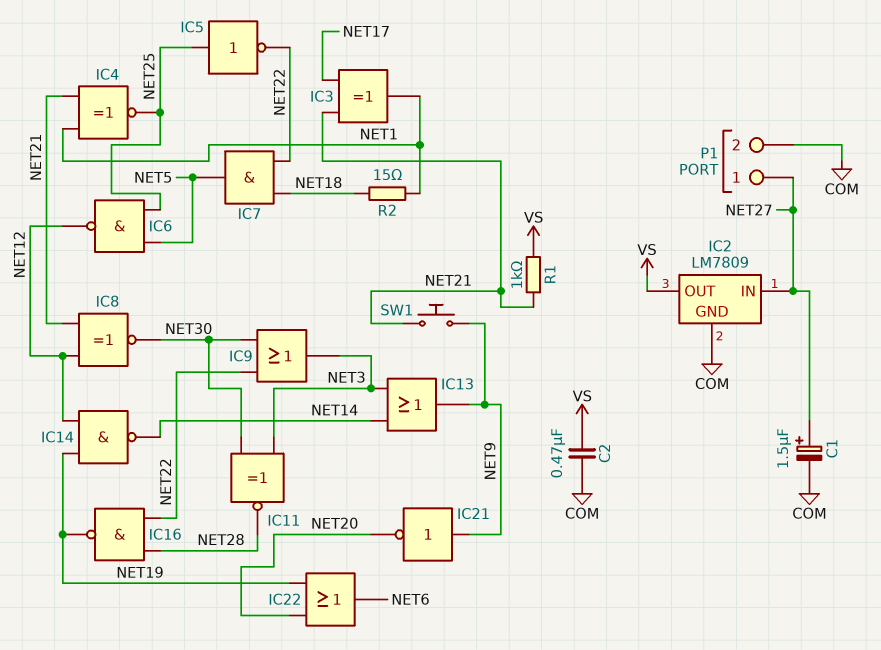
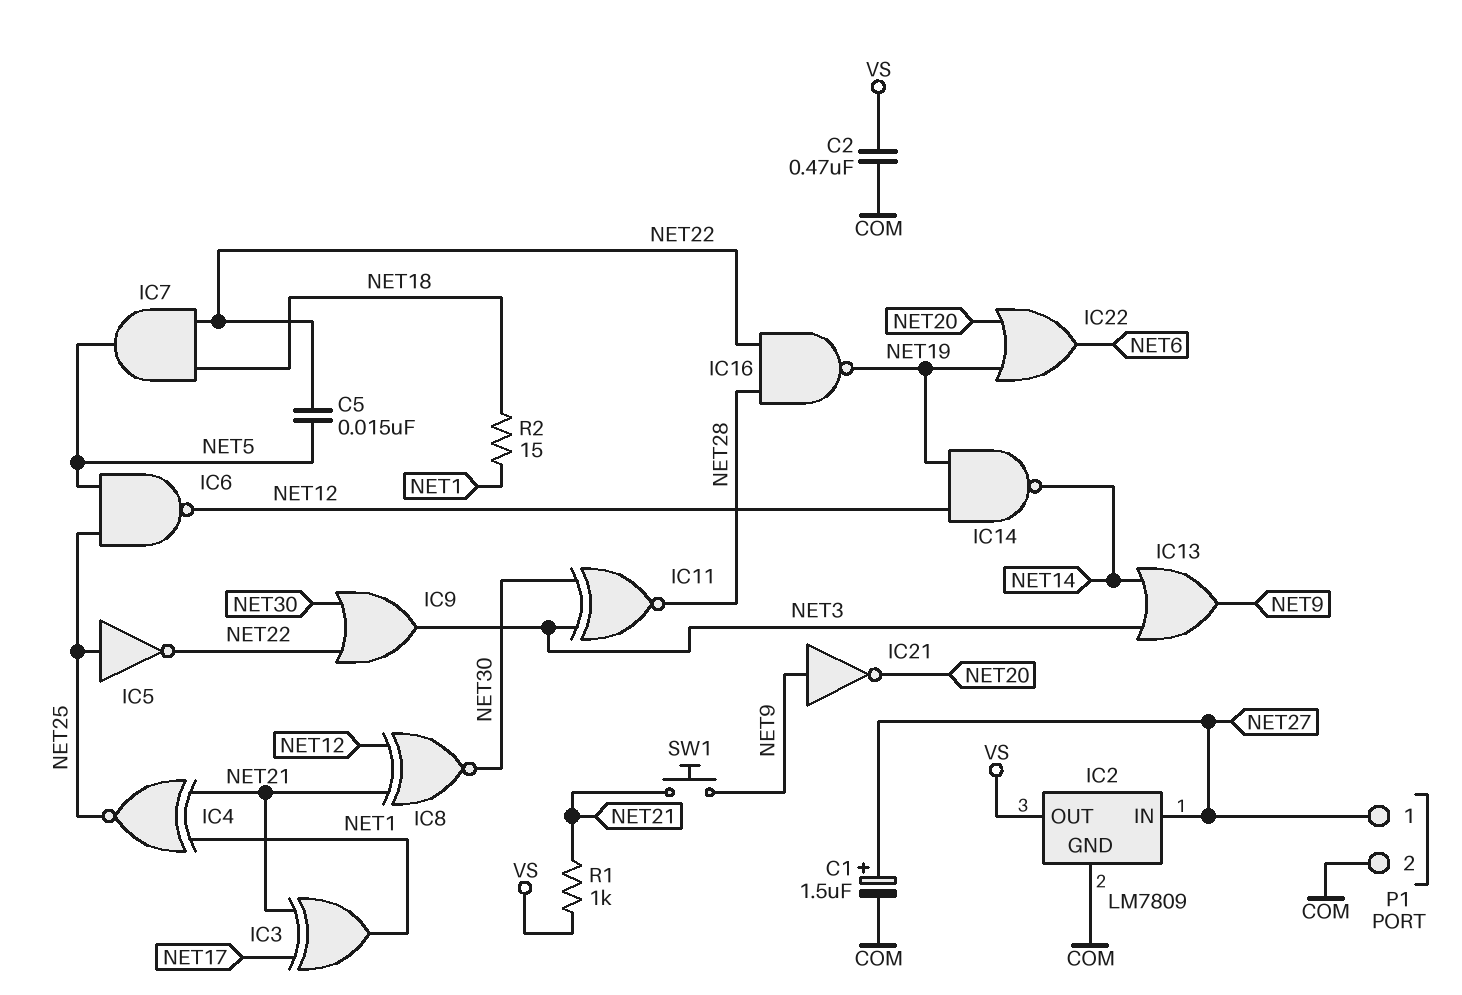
C5: none -> 15nF (NET5, NET22)

